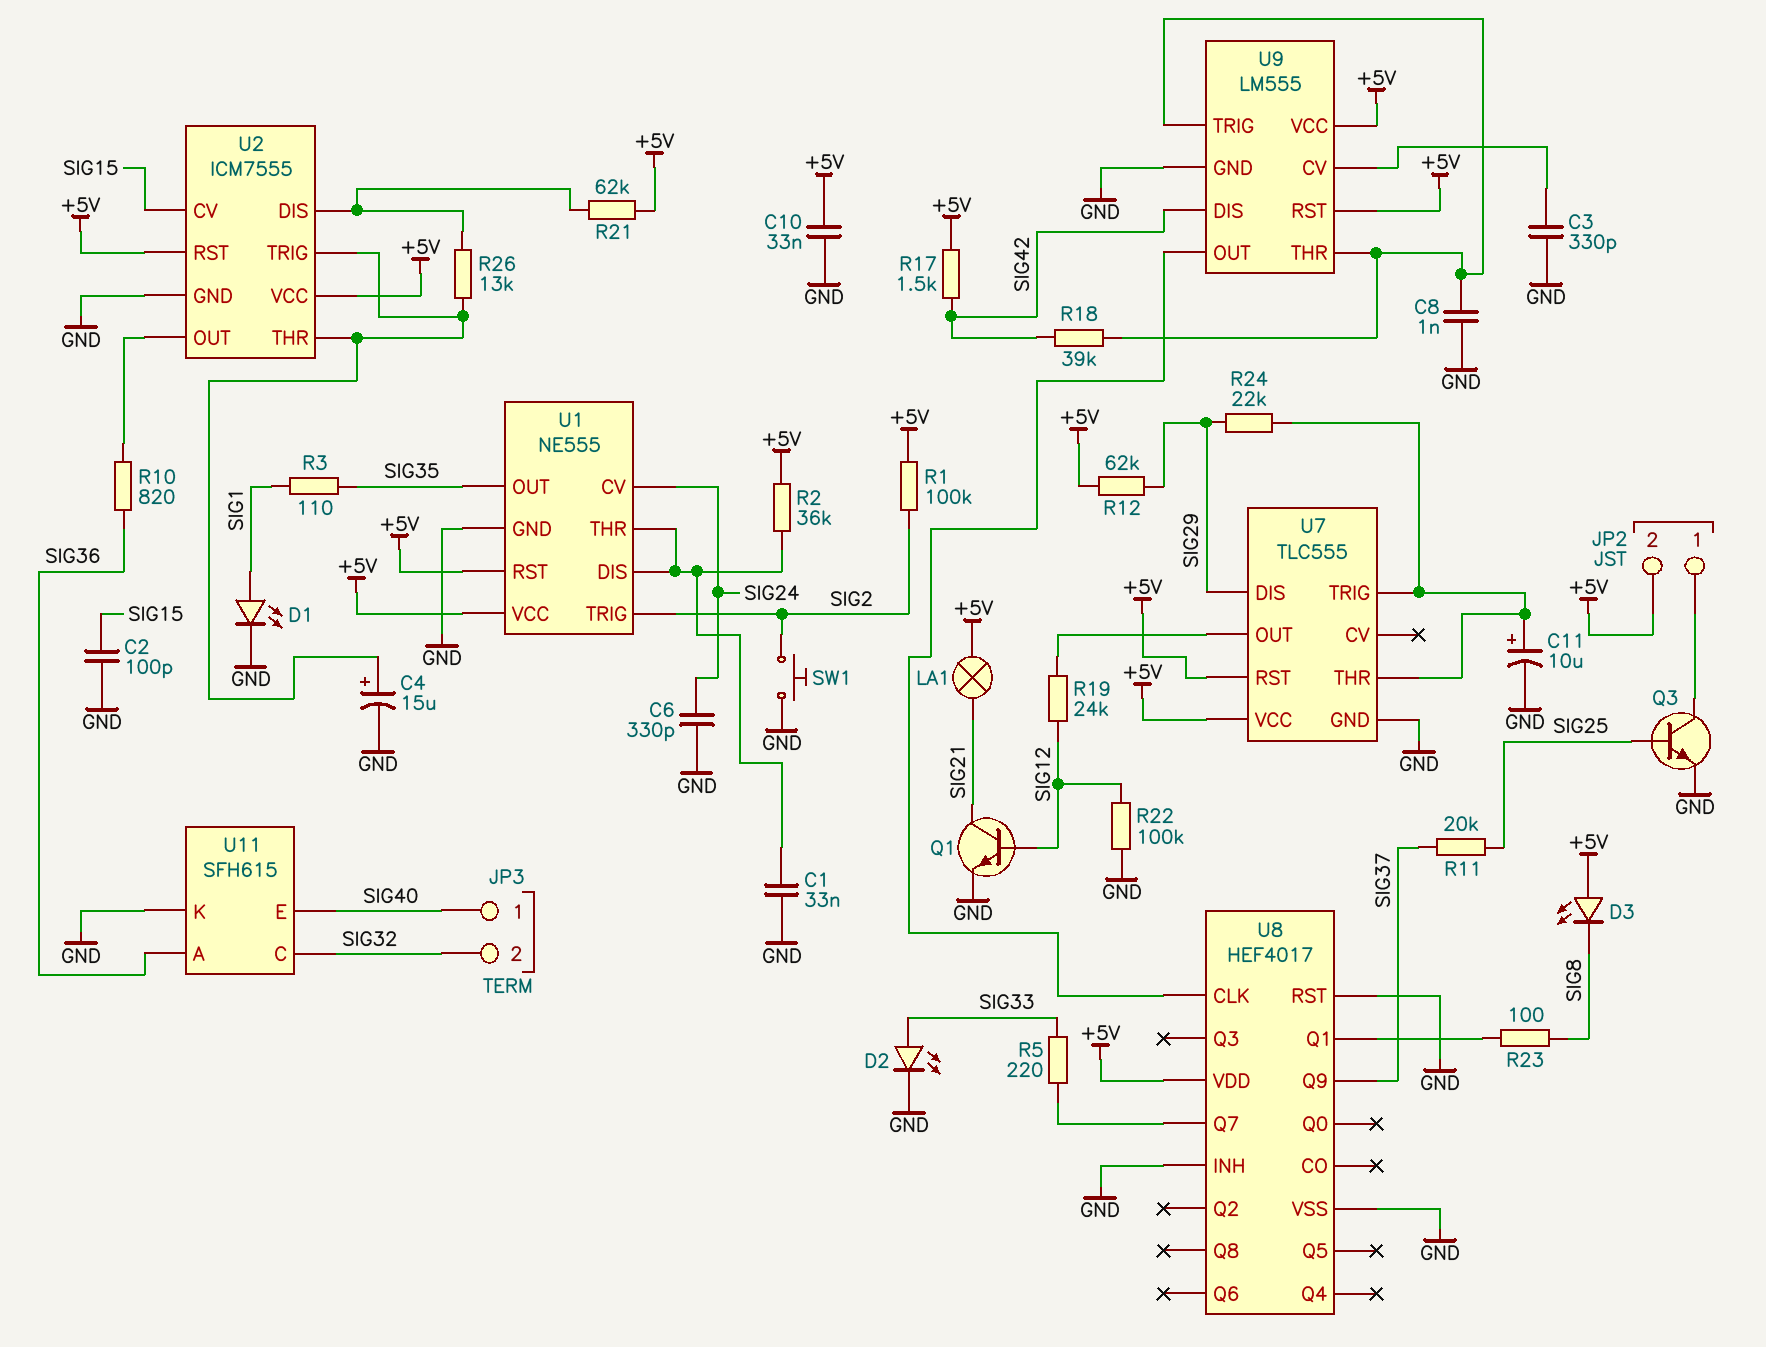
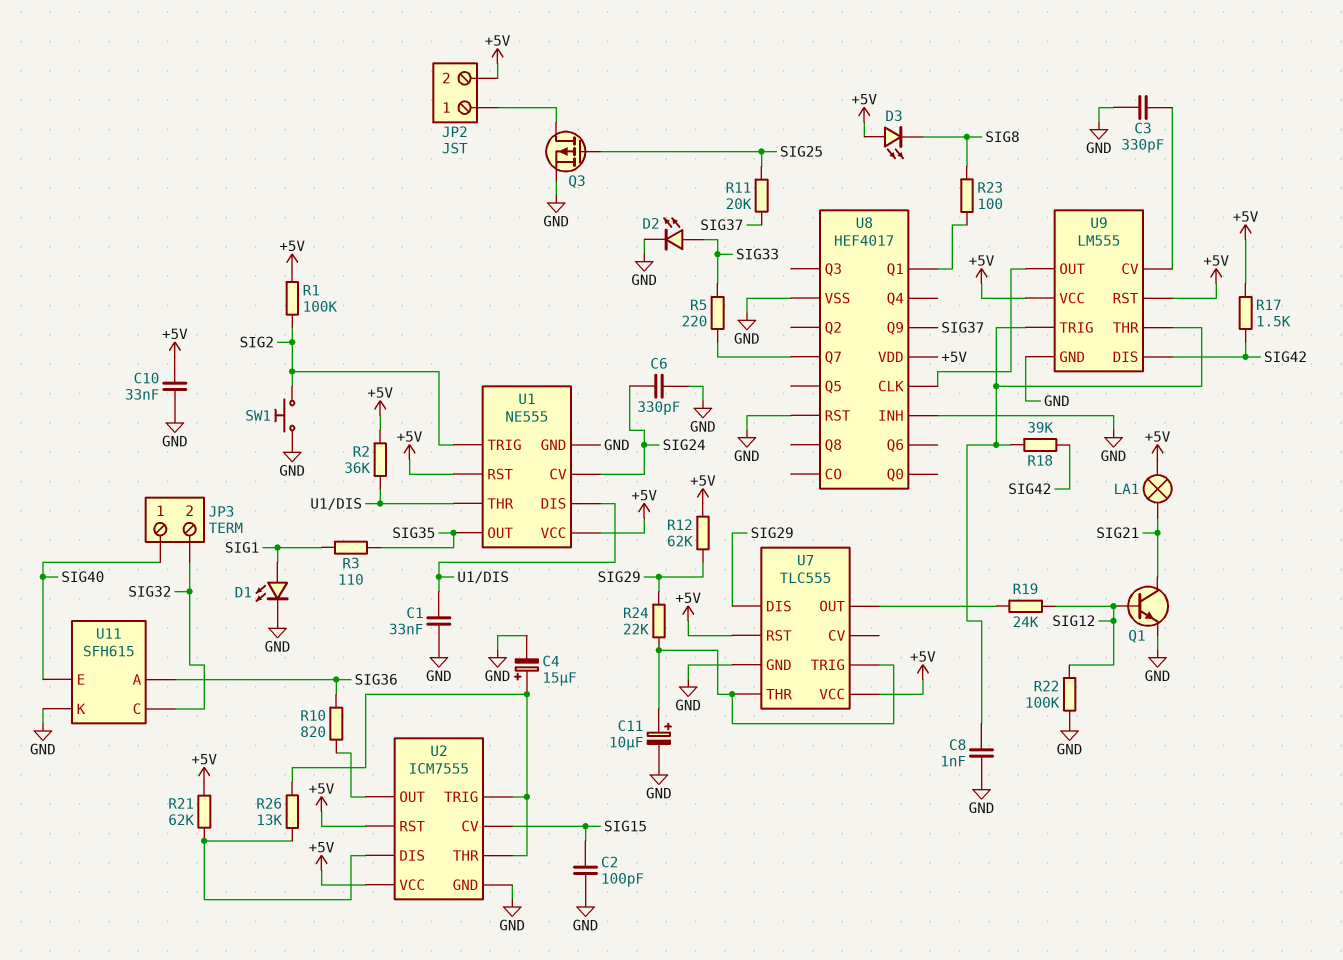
Q3: NPN (B SIG25, C JP2/1, E GND) -> PMOS (G SIG25, D JP2/1, S GND)

